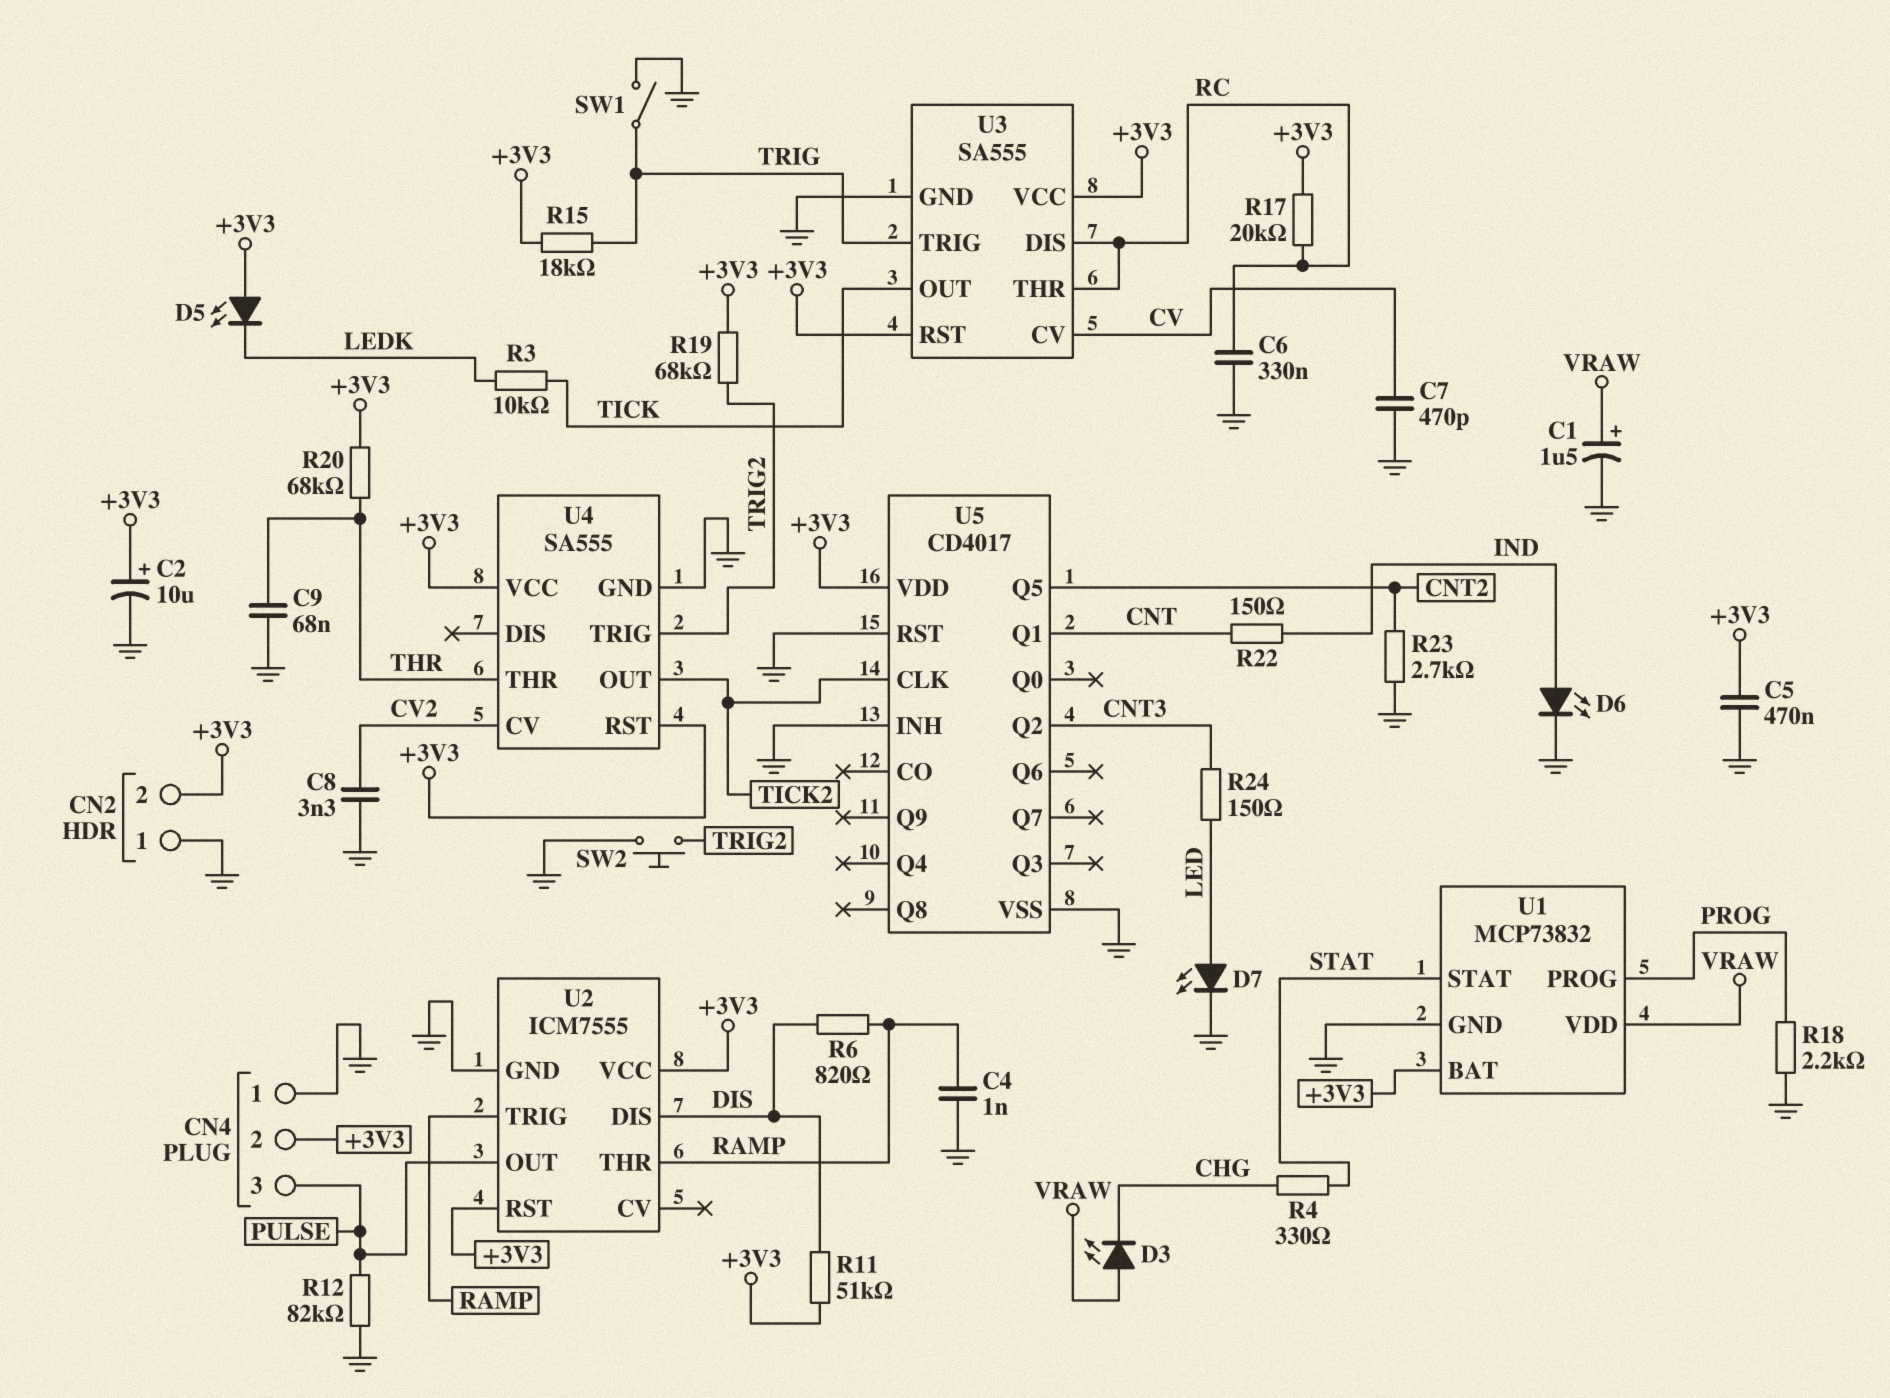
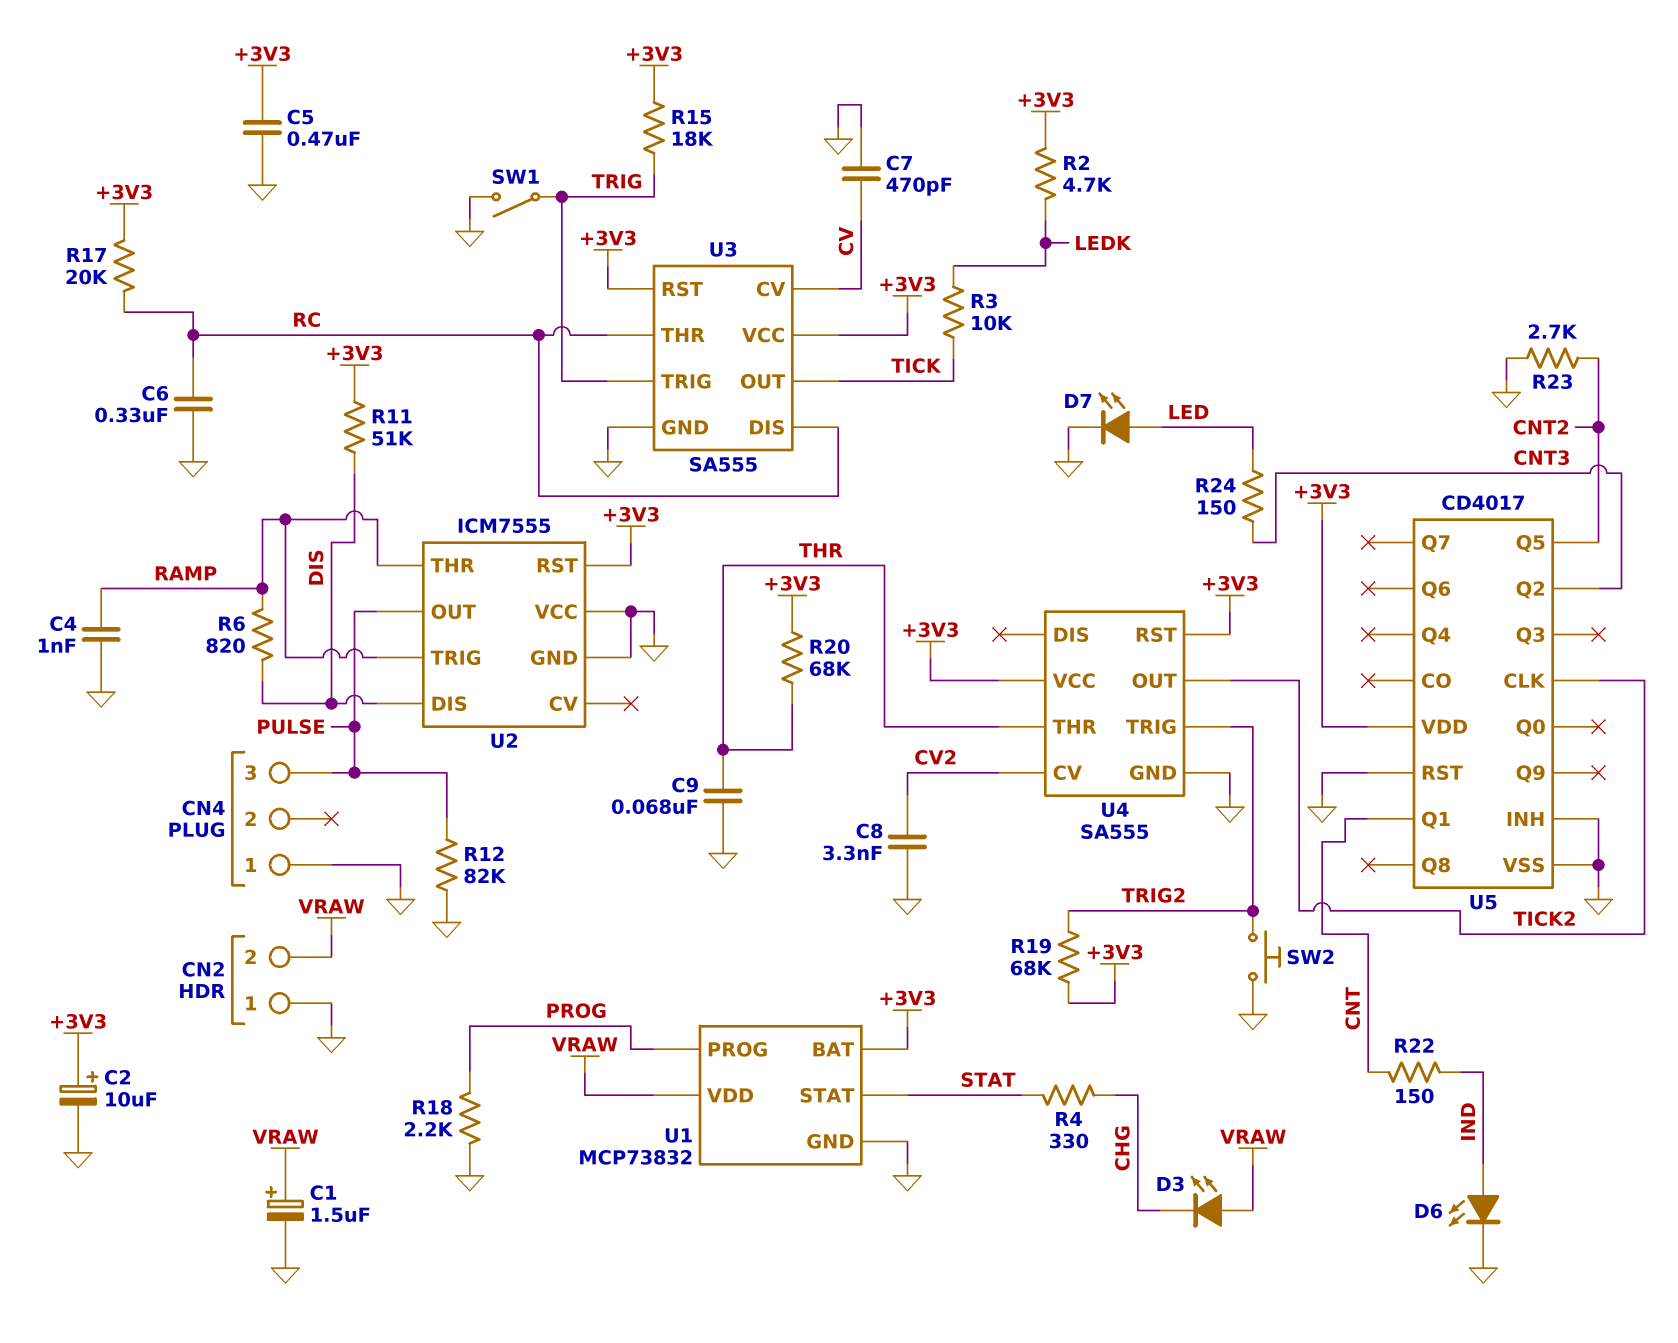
CN2 pin 2: +3V3 -> VRAW
CN4 pin 2: +3V3 -> none
D5: LED (A +3V3, K LEDK) -> none
R2: none -> 4.7k (+3V3, LEDK)
U2 pin VCC: +3V3 -> GND

